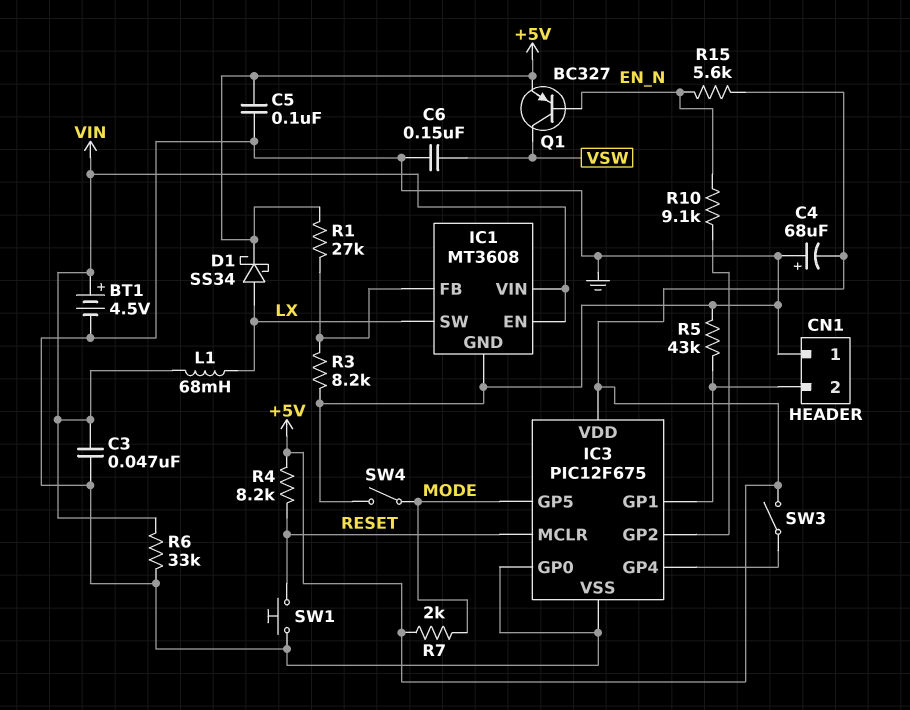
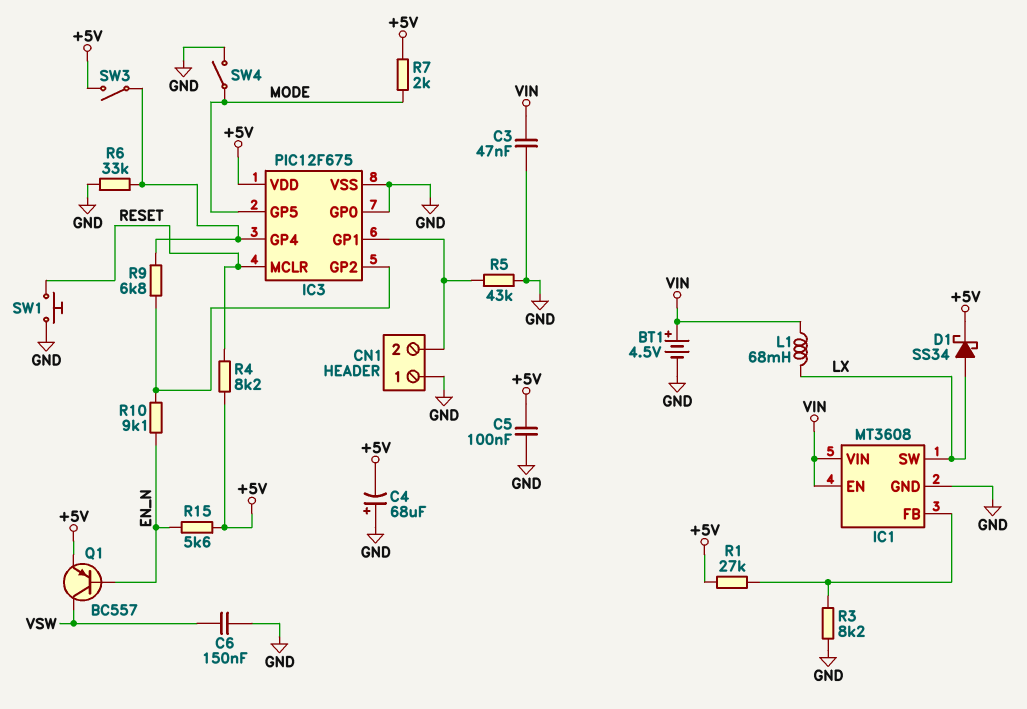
Q1: PNP BC327 (B EN_N, C VSW, E +5V) -> PNP BC557 (B EN_N, C VSW, E +5V)
R6: 33k (GND, VIN) -> 33k (GND, IC3/GP4)
R9: none -> 6.8k (IC3/GP2, IC3/GP4)

